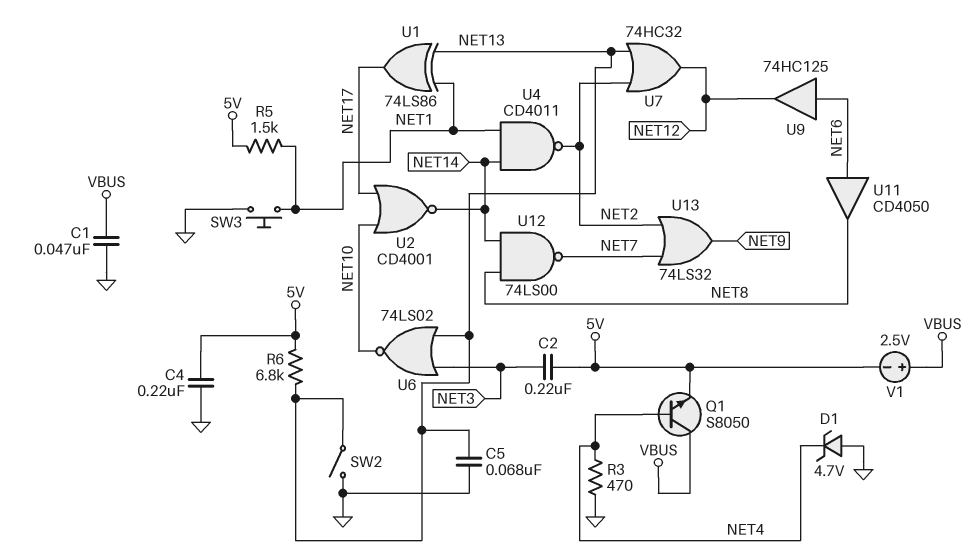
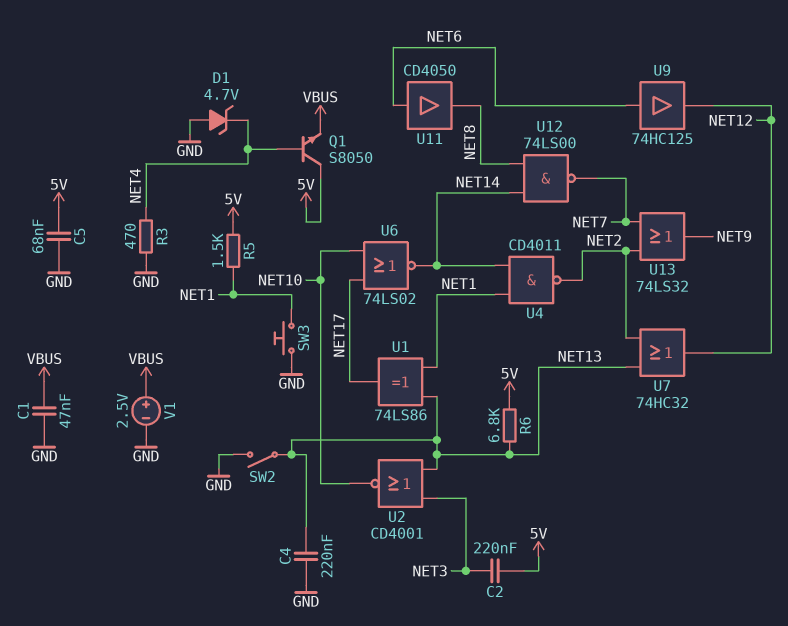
C4: 220nF (5V, GND) -> 220nF (GND, NET13)
C5: 68nF (GND, NET13) -> 68nF (5V, GND)
Q1: NPN S8050 (B NET4, C VBUS, E 5V) -> NPN S8050 (B NET4, C 5V, E VBUS)
U2: NOR CD4001 (in NET10, in NET17, out NET14) -> NOR CD4001 (in NET3, in NET13, out NET10)
U6: NOR 74LS02 (in NET3, in NET13, out NET10) -> NOR 74LS02 (in NET10, in NET17, out NET14)
V1: 2.5V (plus VBUS, minus 5V) -> 2.5V (plus VBUS, minus GND)

